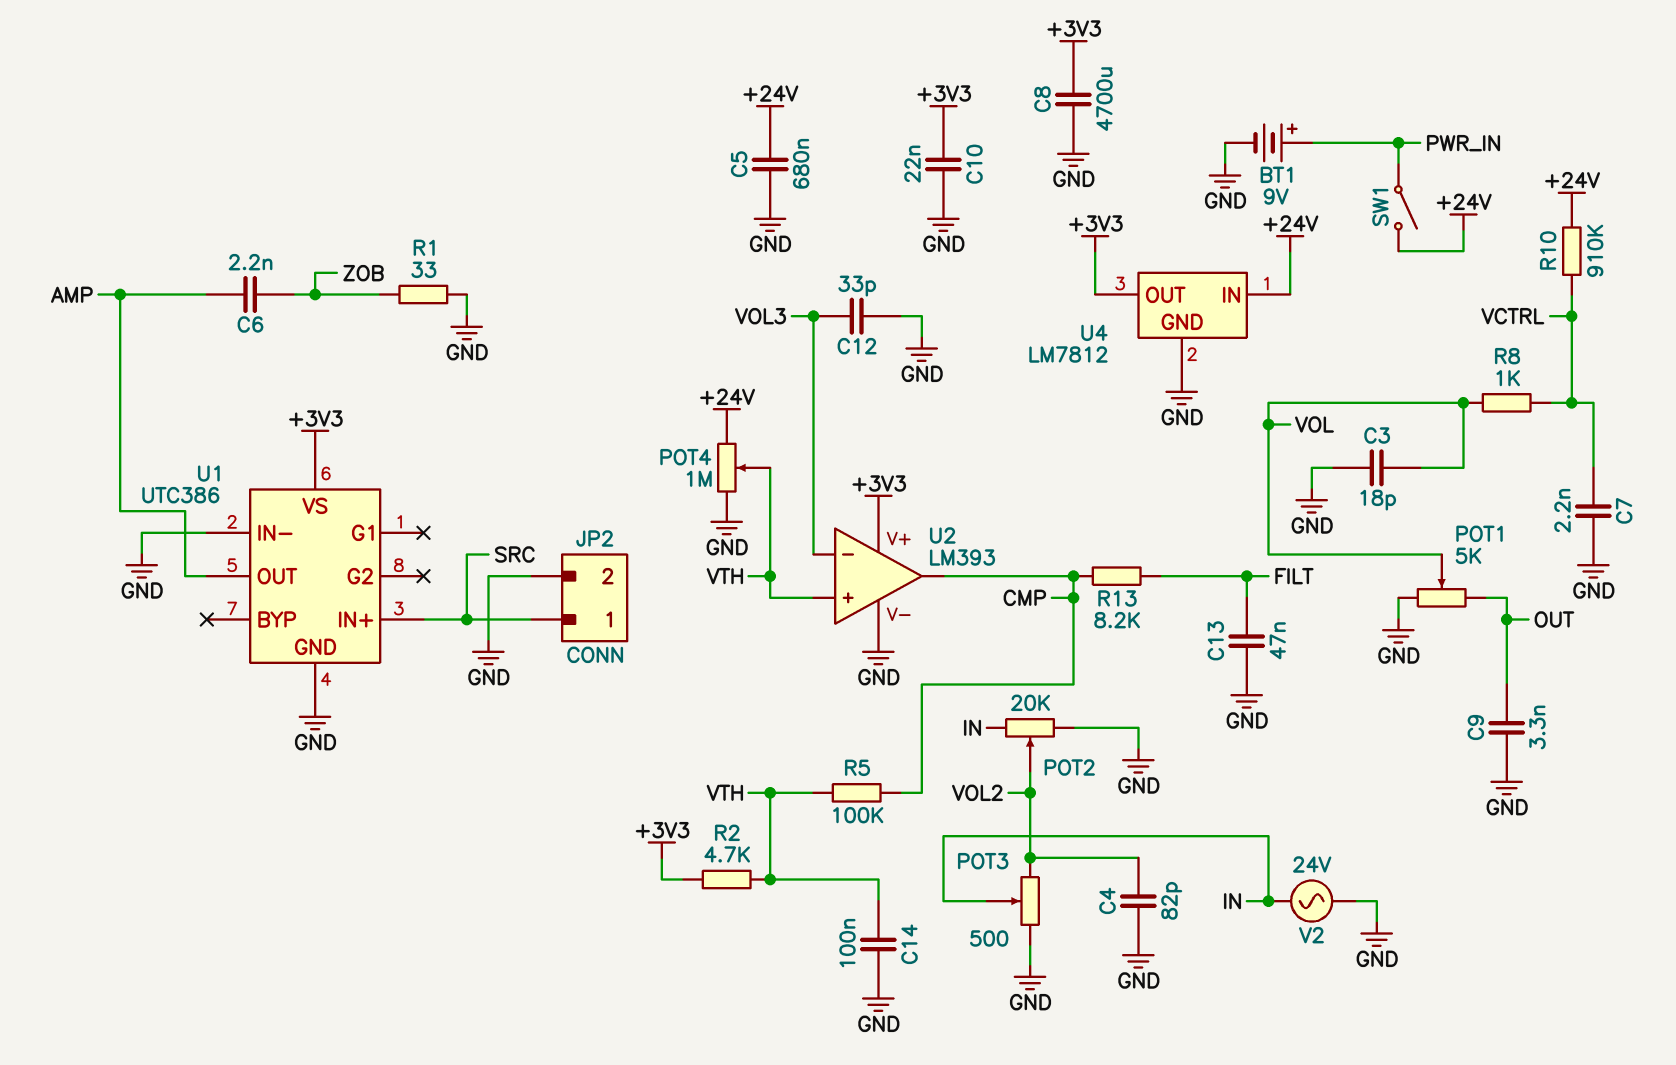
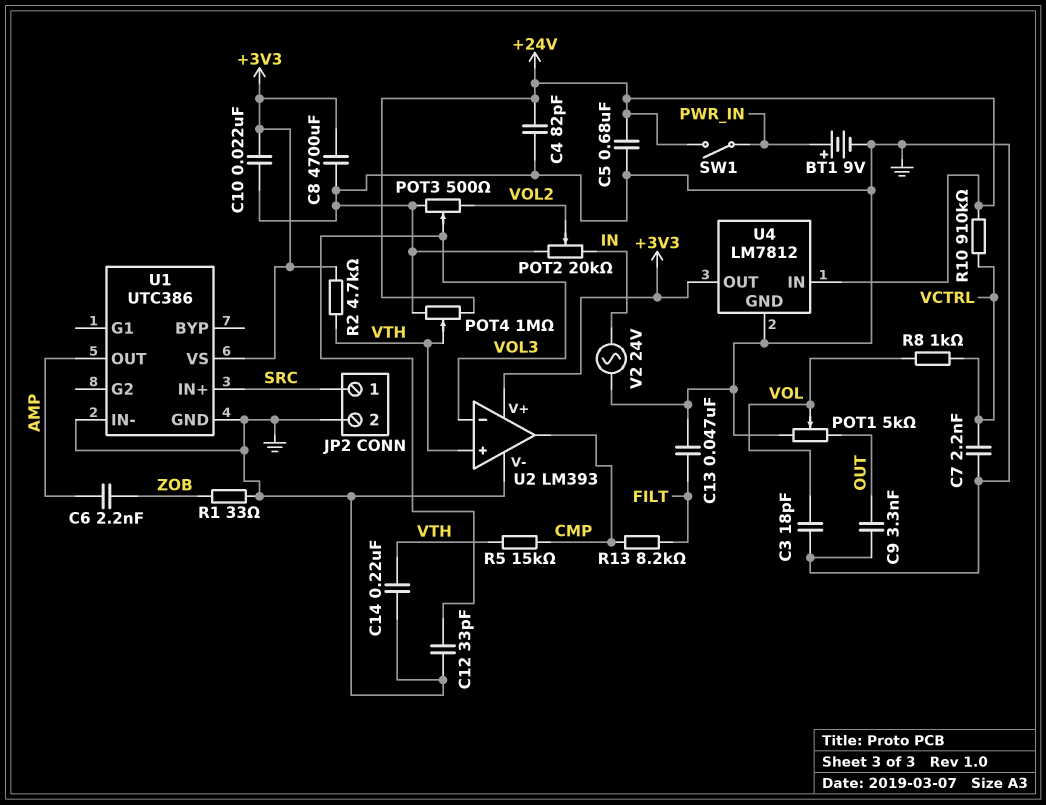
C4: 82pF (GND, VOL2) -> 82pF (+24V, GND)
C14: 100nF (GND, VTH) -> 220nF (GND, VTH)
POT3: 500 (GND, VOL2, wiper IN) -> 500 (GND, VOL2, wiper VOL3)
R5: 100k (CMP, VTH) -> 15k (CMP, VTH)

